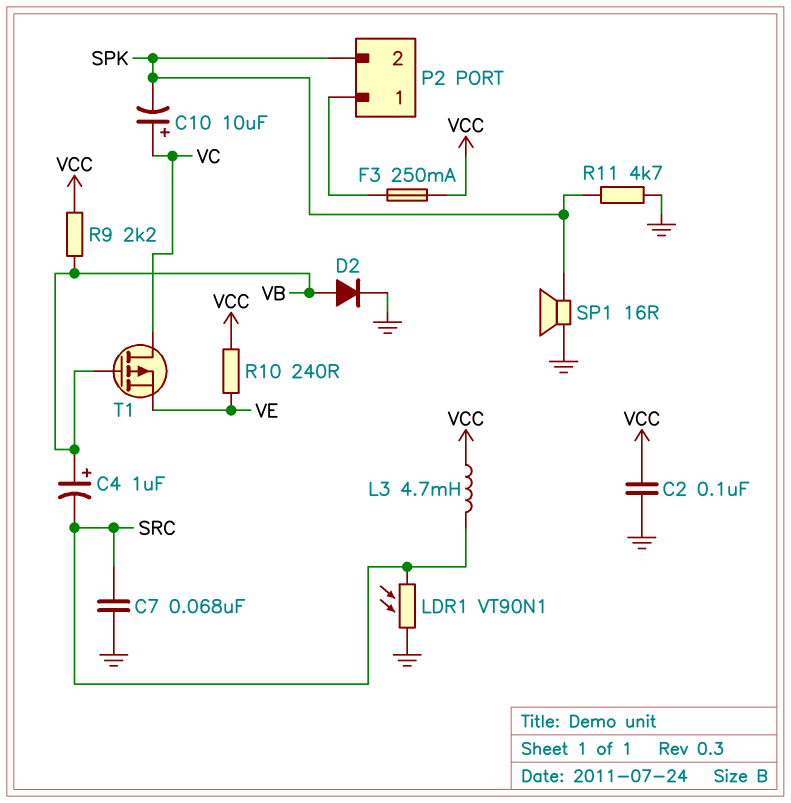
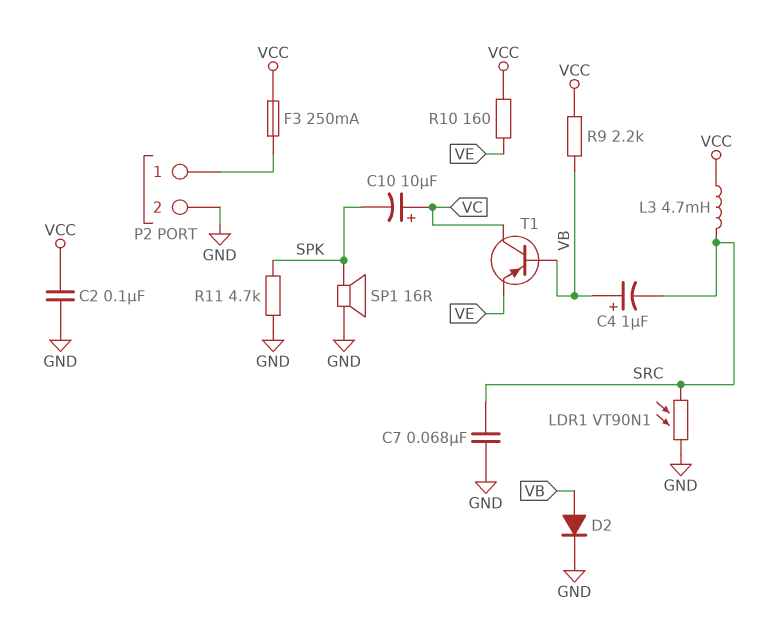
P2 pin 2: SPK -> GND
R10: 240 (VCC, VE) -> 160 (VCC, VE)
T1: PMOS (G VB, D VC, S VE) -> PNP (B VB, C VC, E VE)

